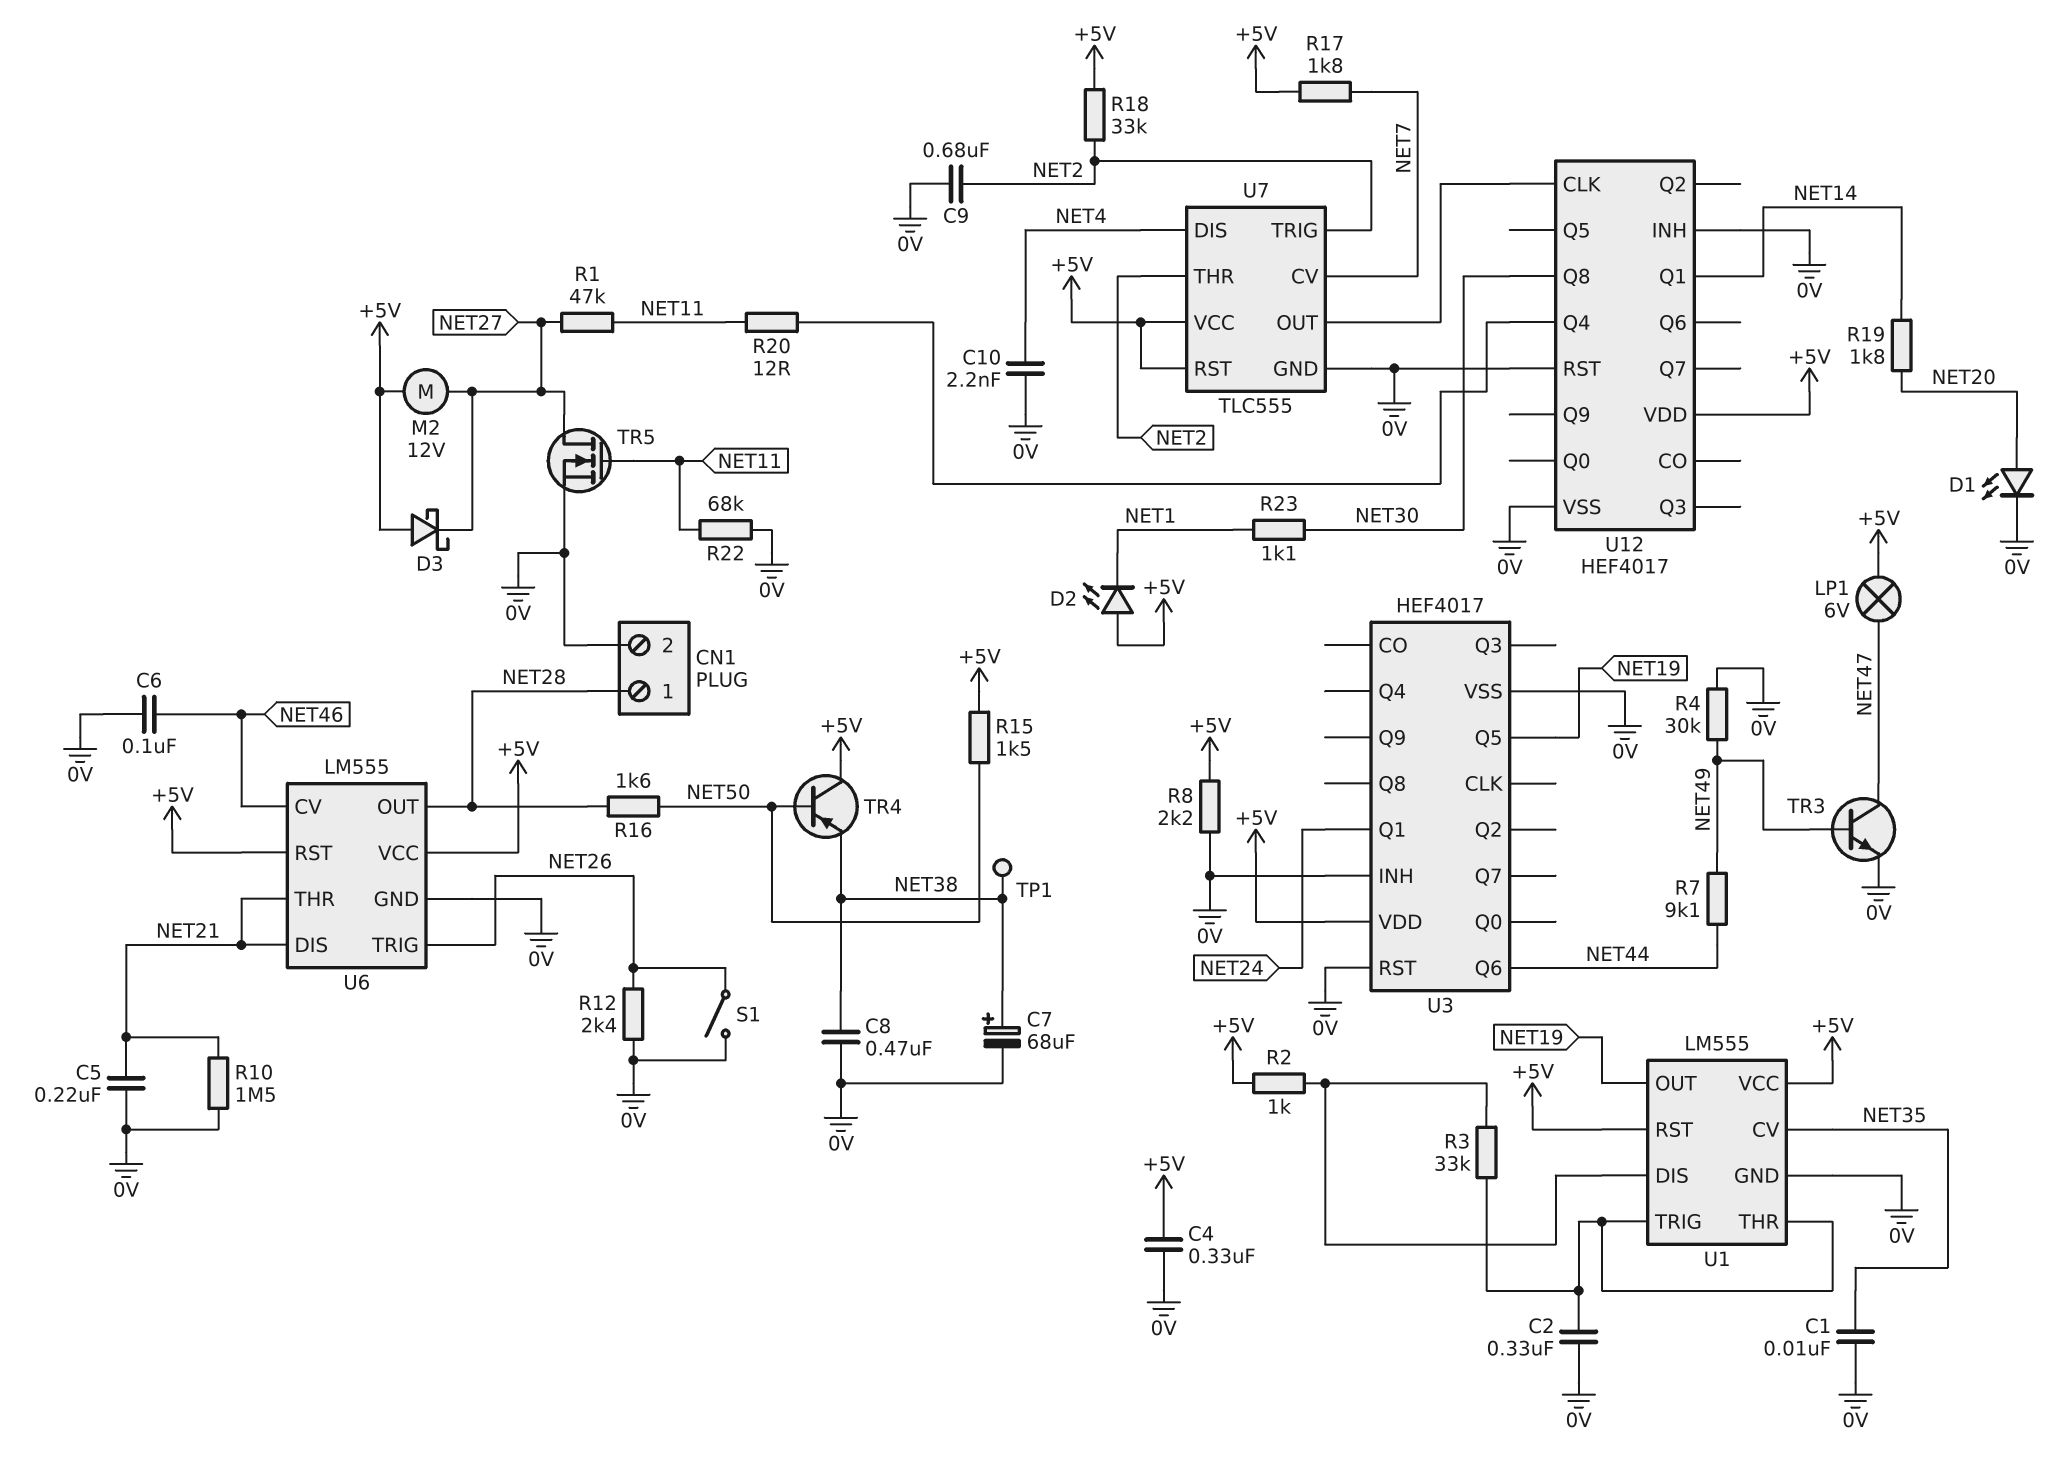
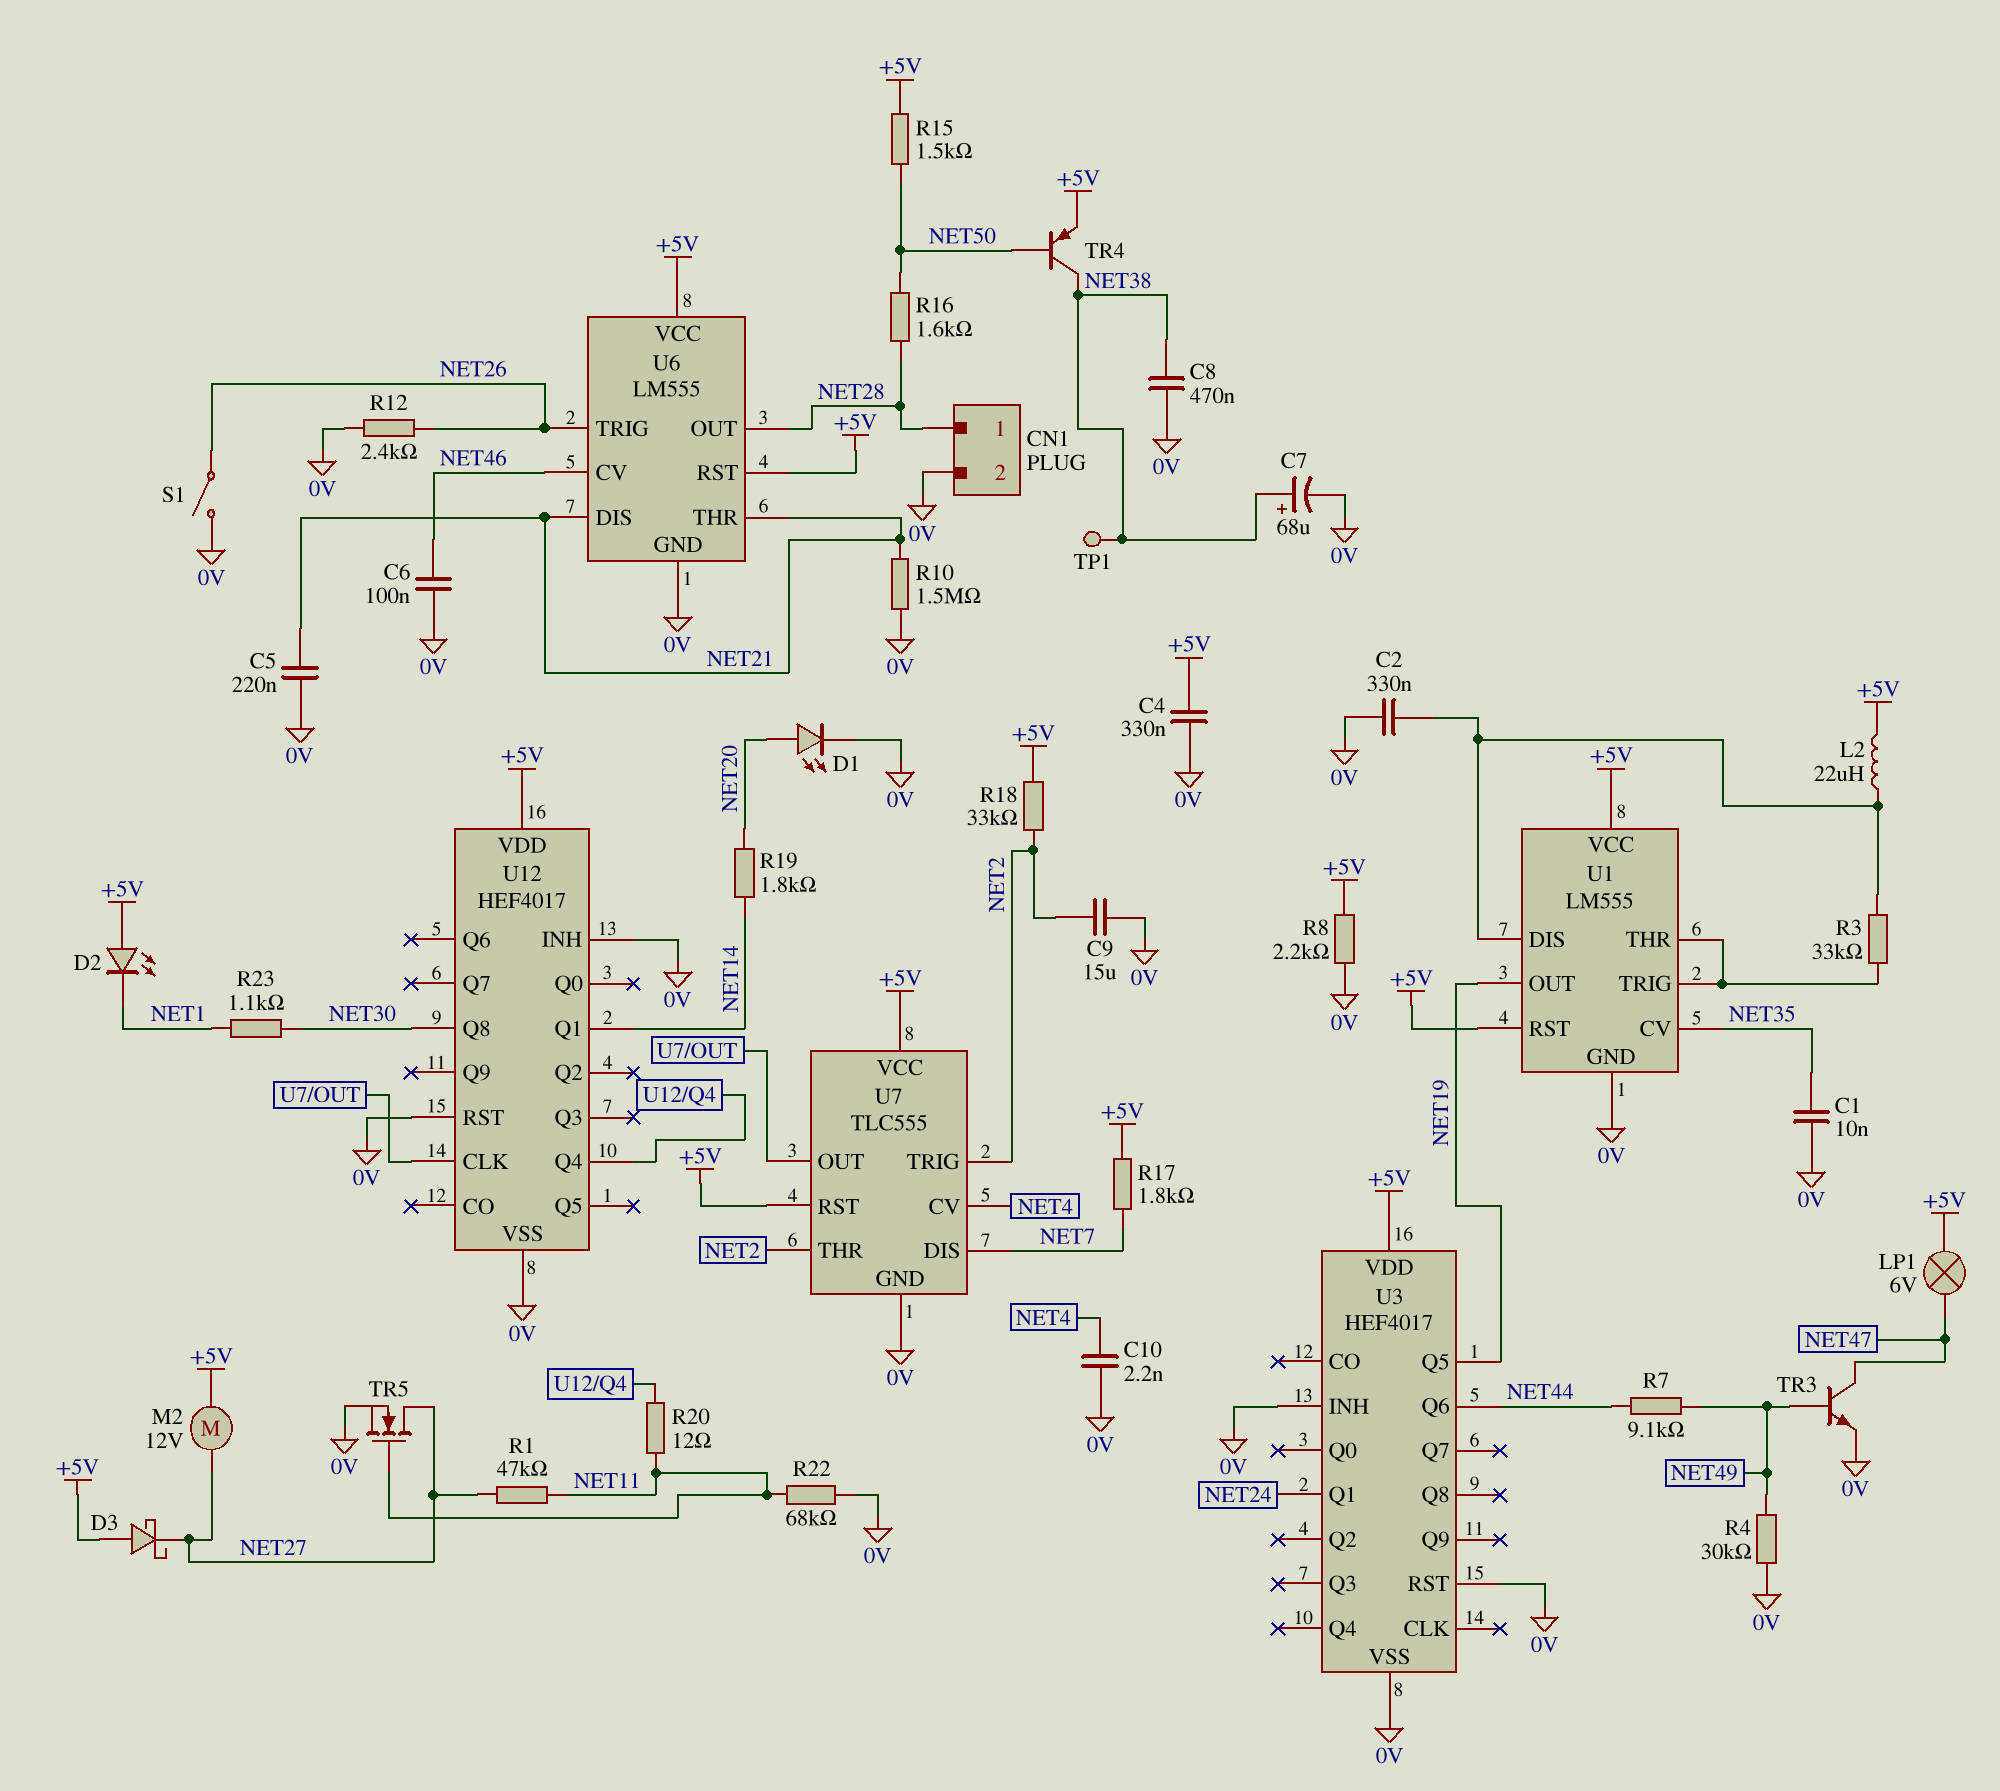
C2: 330nF (0V, U1/THR) -> 330nF (0V, U1/DIS)
C9: 680nF (0V, NET2) -> 15uF (0V, NET2)
L2: none -> 22uH (+5V, U1/DIS)
R2: 1k (+5V, U1/DIS) -> none
TR4: PNP (B NET50, C +5V, E NET38) -> PNP (B NET50, C NET38, E +5V)
U7 pin CV: NET7 -> NET4
U7 pin DIS: NET4 -> NET7

